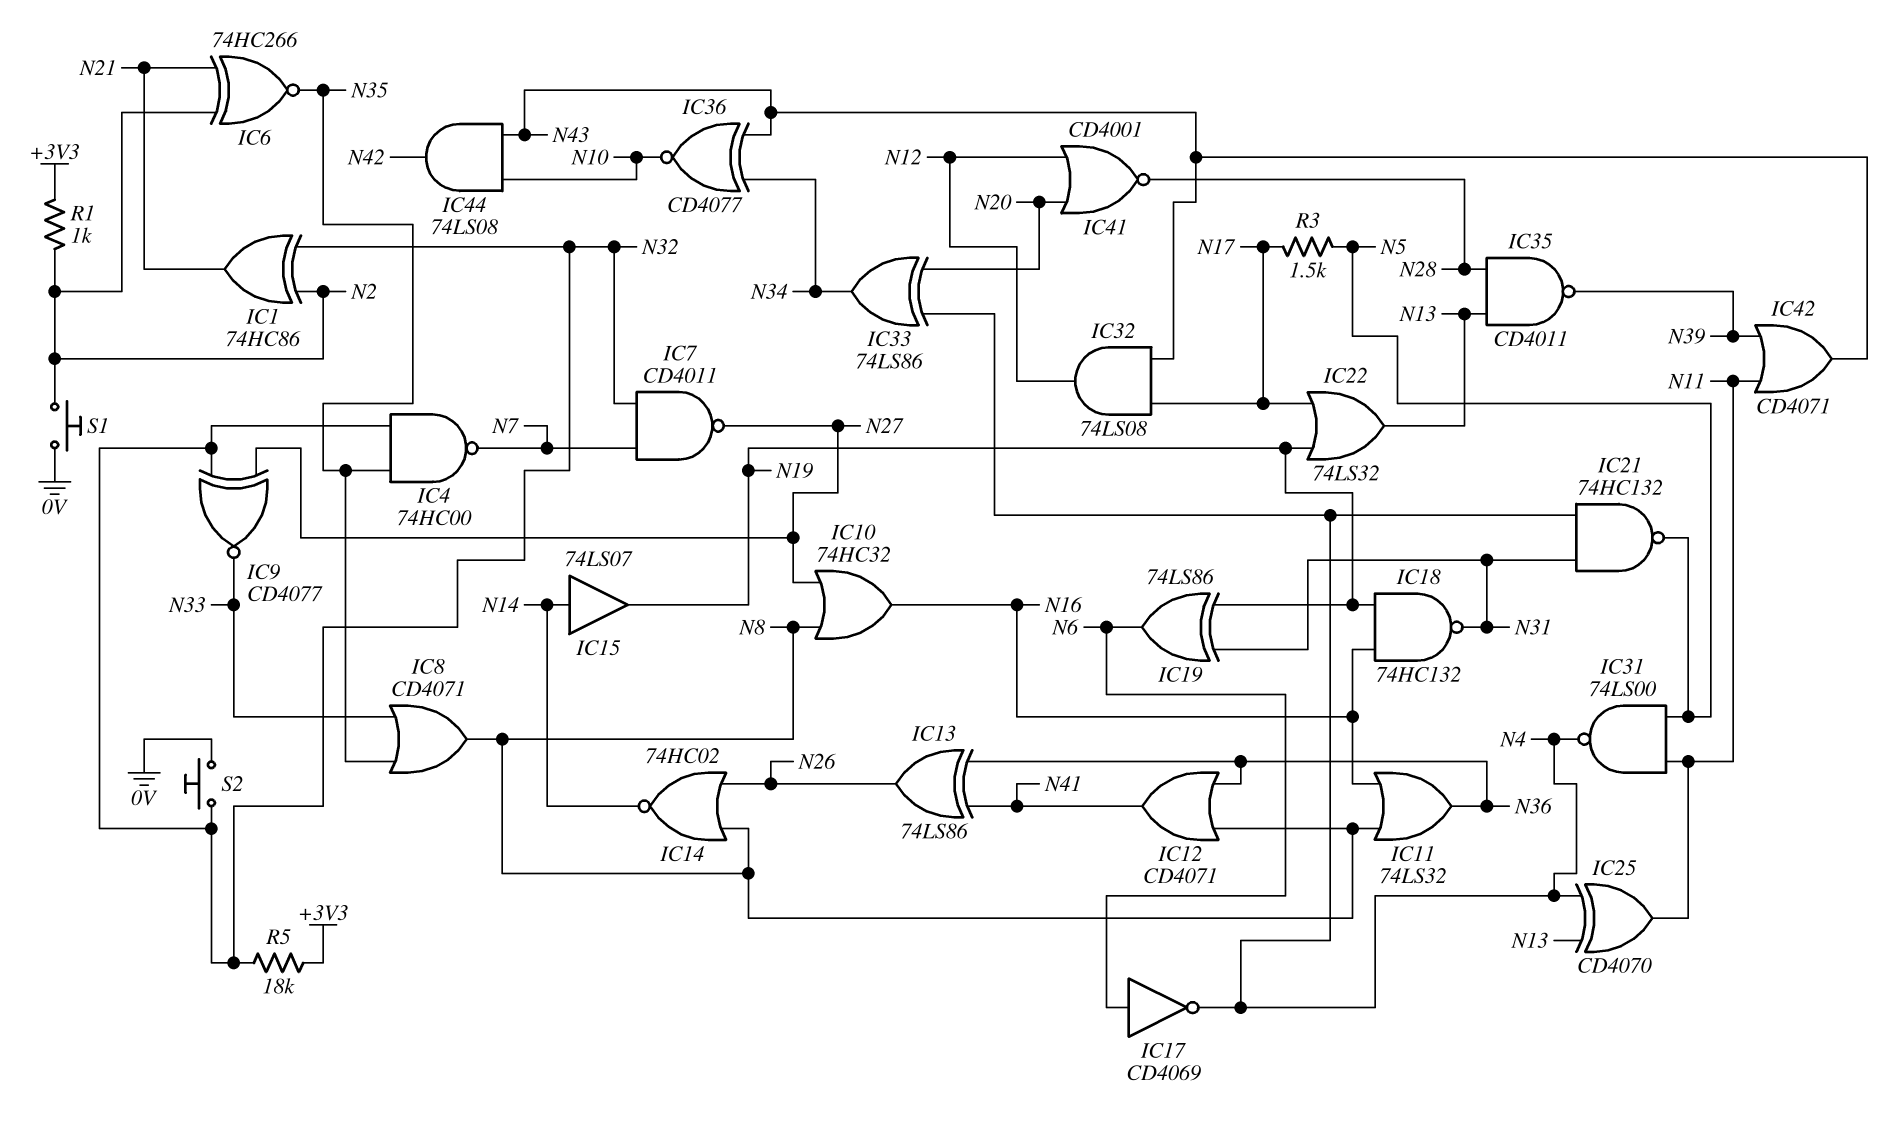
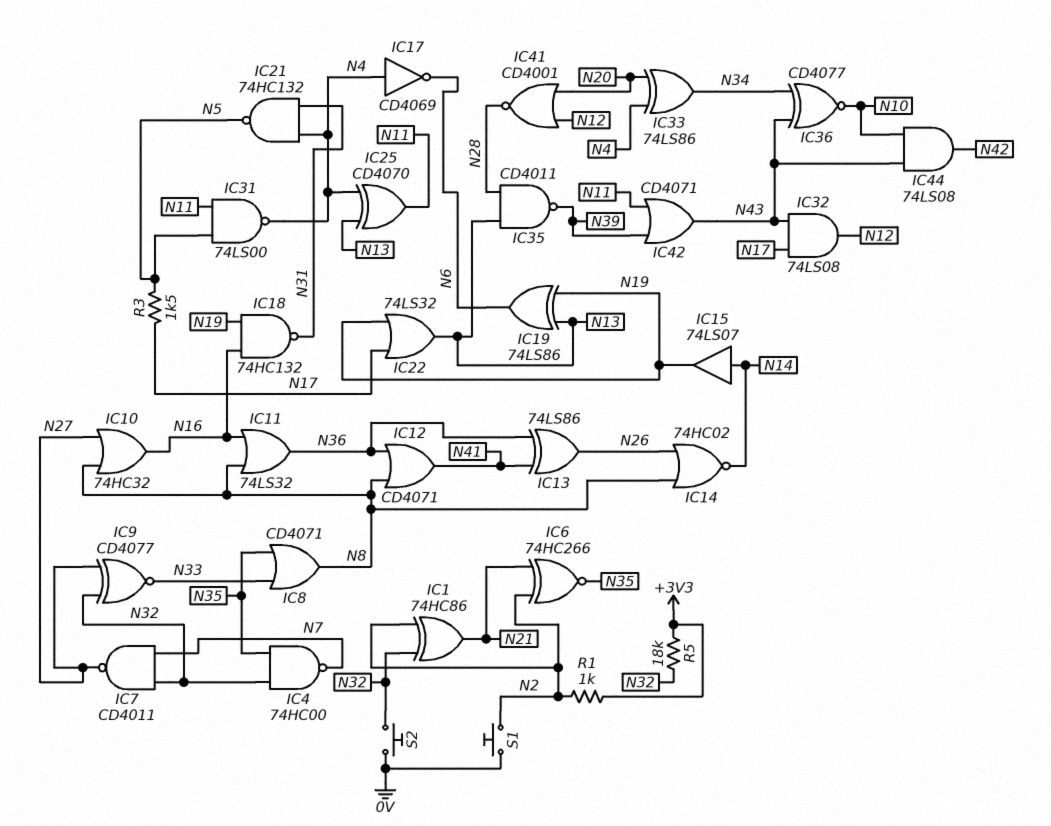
IC17: NOT CD4069 (in N6, out N4) -> NOT CD4069 (in N4, out N6)
IC19: XOR 74LS86 (in N19, in N31, out N6) -> XOR 74LS86 (in N13, in N19, out N6)

